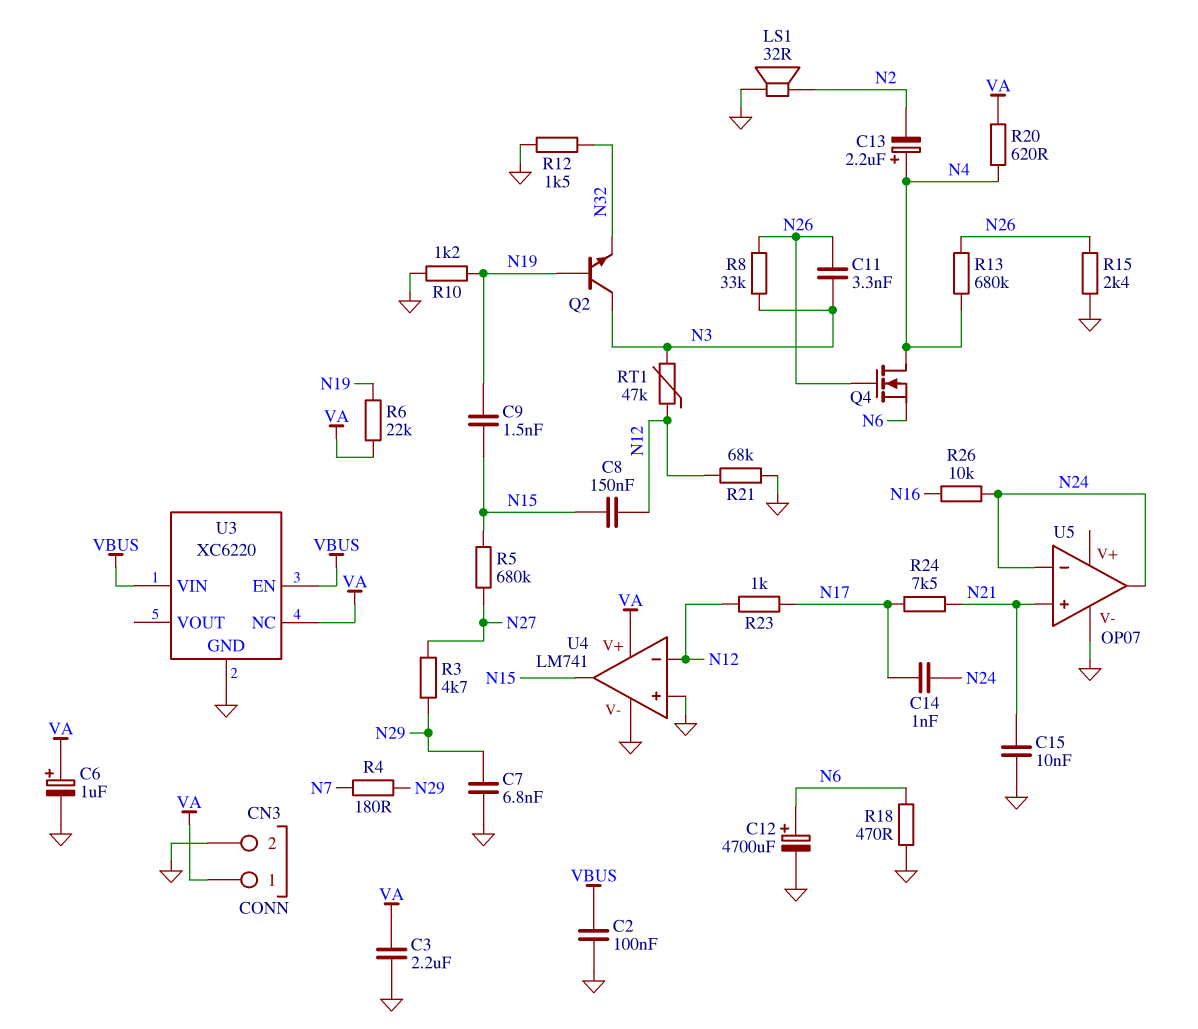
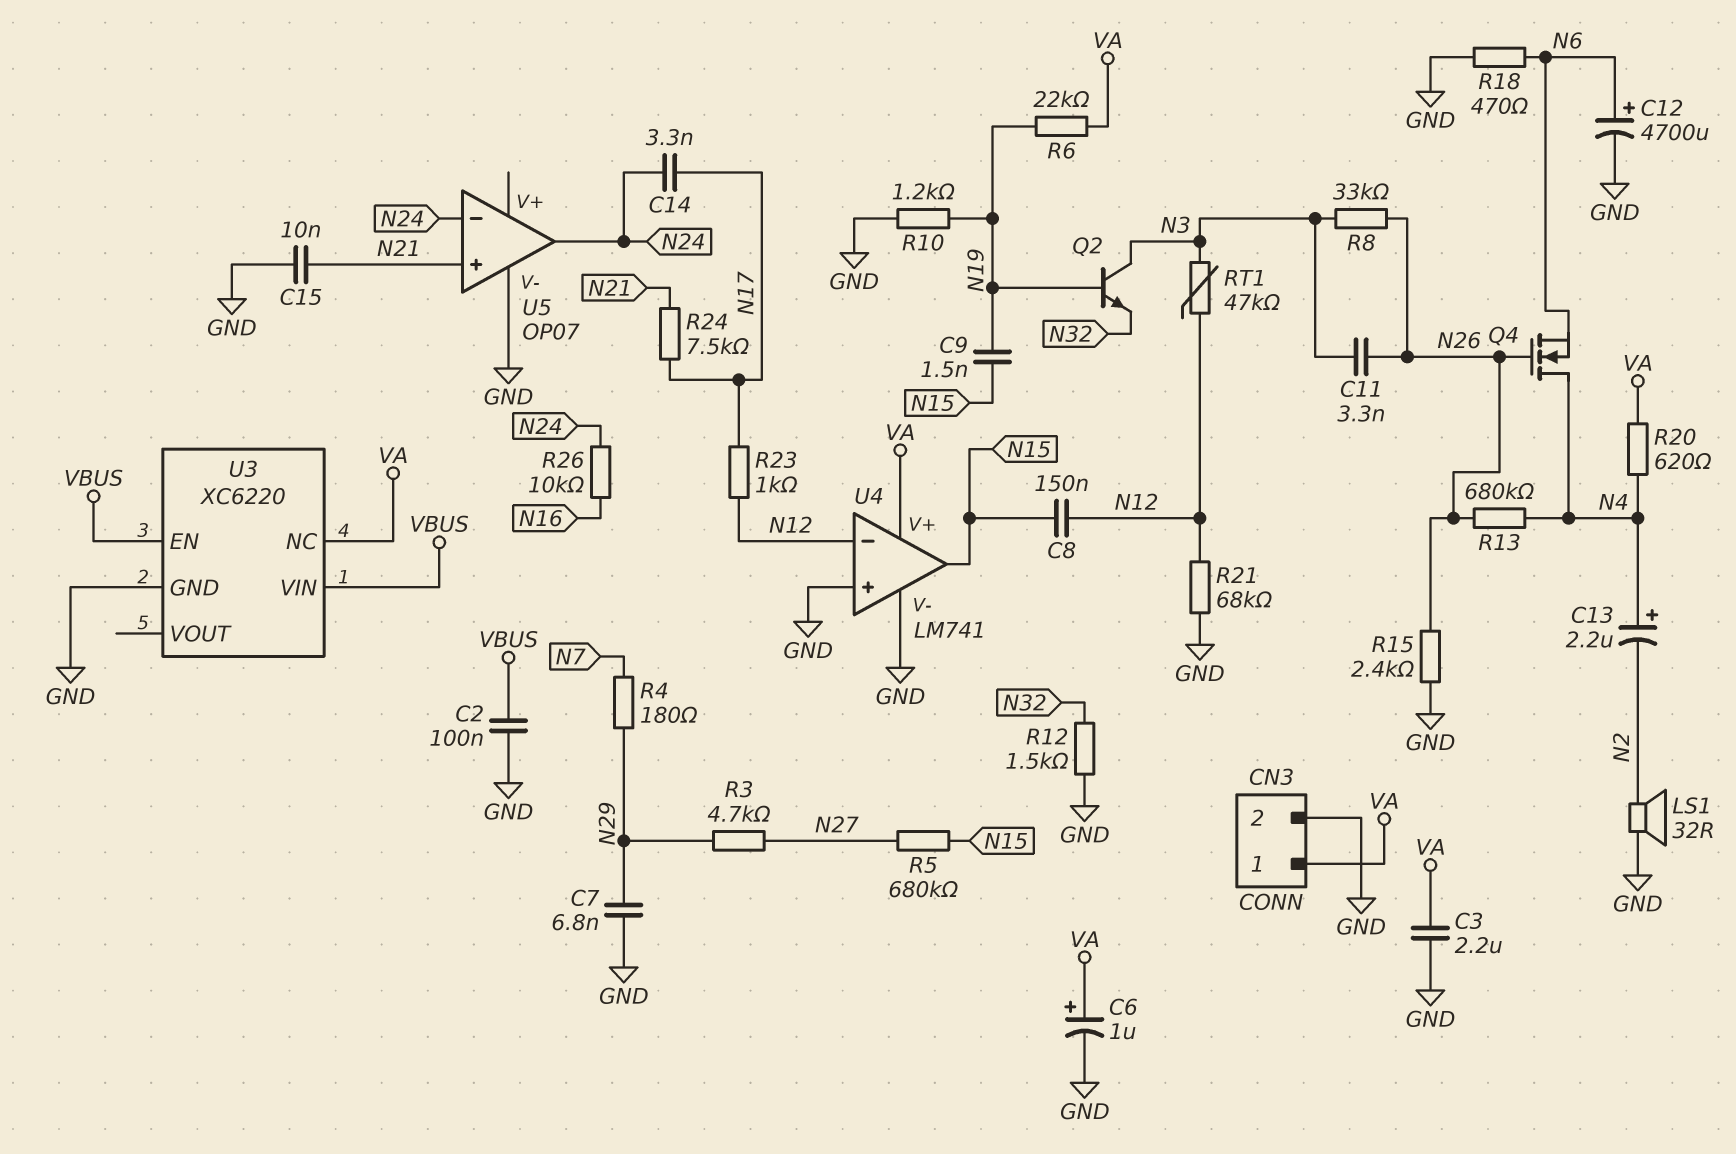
C14: 1nF (N17, N24) -> 3.3nF (N17, N24)

